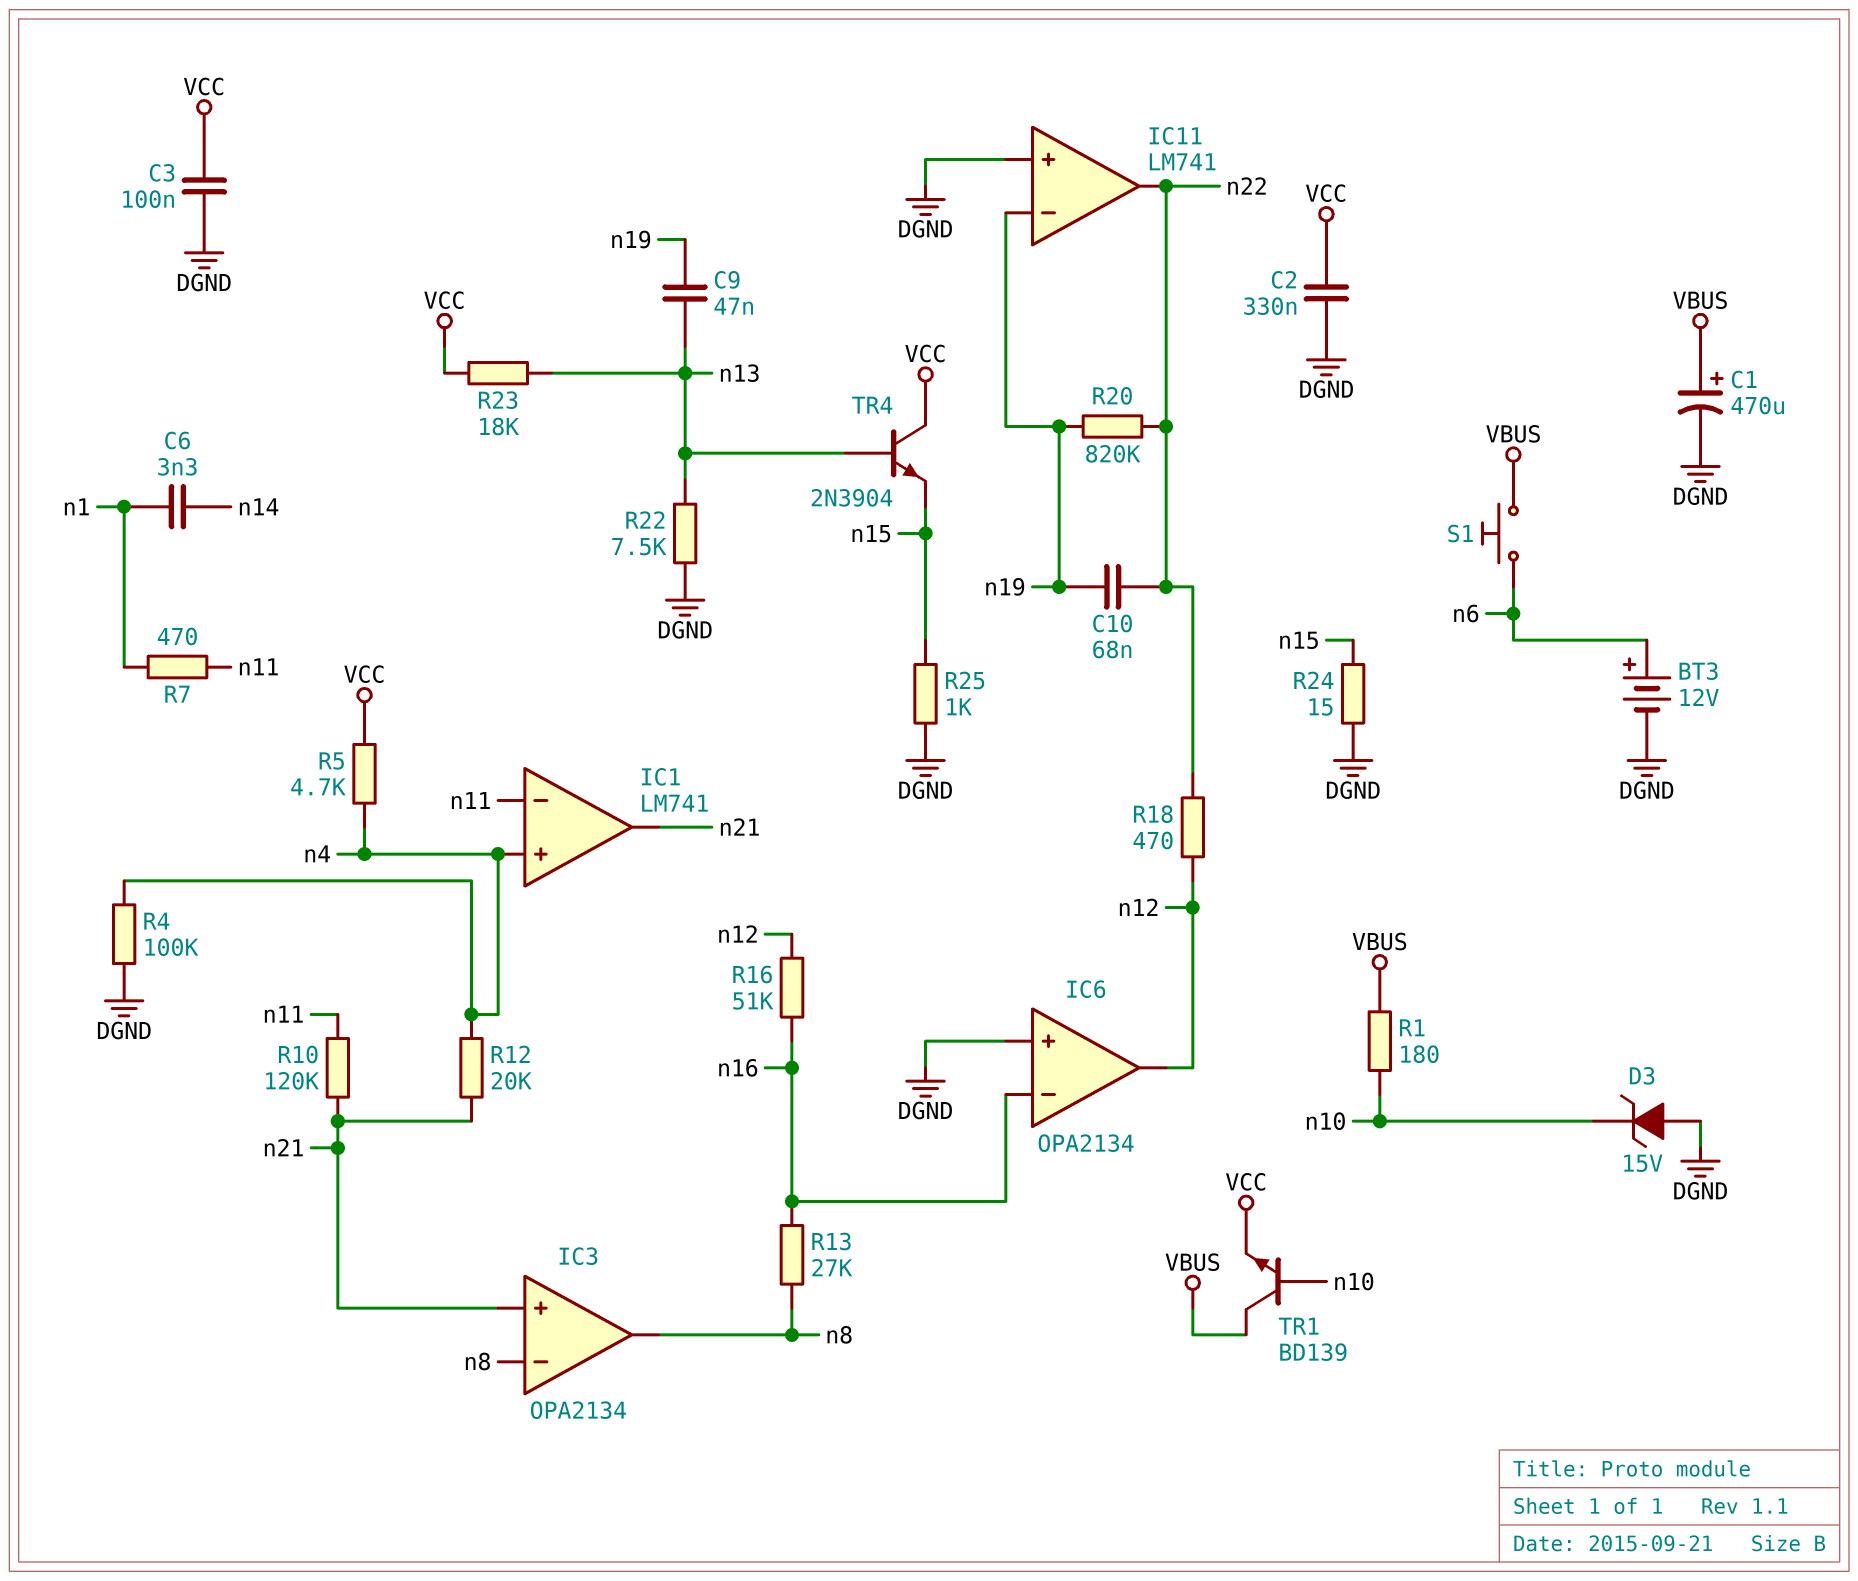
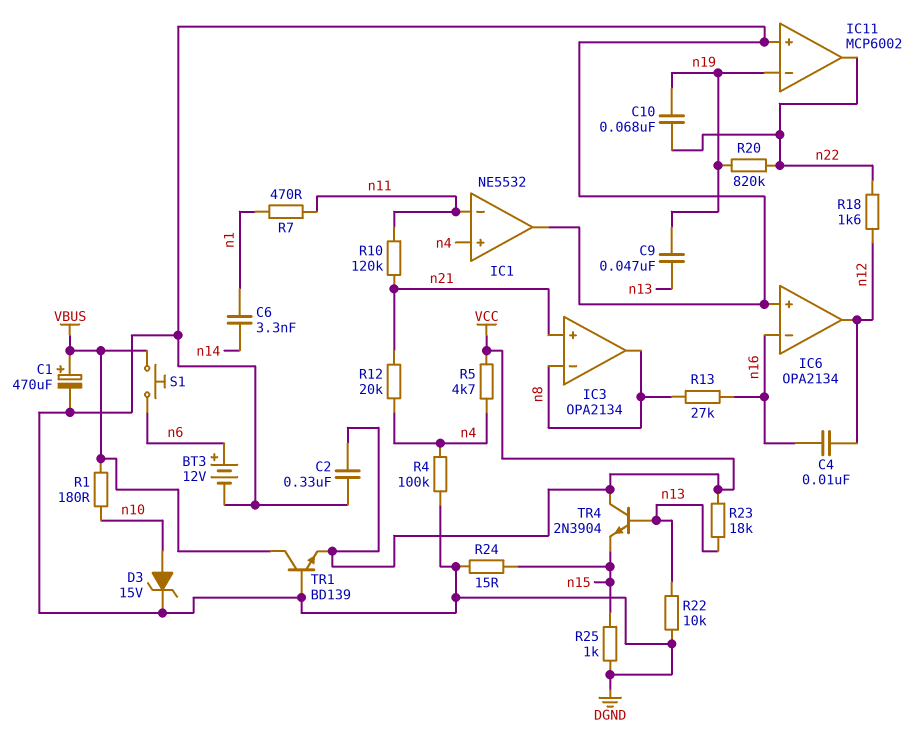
C3: 100nF (DGND, VCC) -> none
C4: none -> 10nF (n12, n16)
D3: zener 15V (A DGND, K n10) -> zener 15V (A n10, K DGND)
IC1: LM741 -> NE5532
IC1 pin out: n21 -> DGND
IC11: LM741 -> MCP6002
R16: 51k (n12, n16) -> none
R18: 470 (n12, n22) -> 1.6k (n12, n22)
R22: 7.5k (DGND, n13) -> 10k (DGND, n13)
TR1: NPN BD139 (B n10, C VBUS, E VCC) -> NPN BD139 (B DGND, C VBUS, E VCC)

